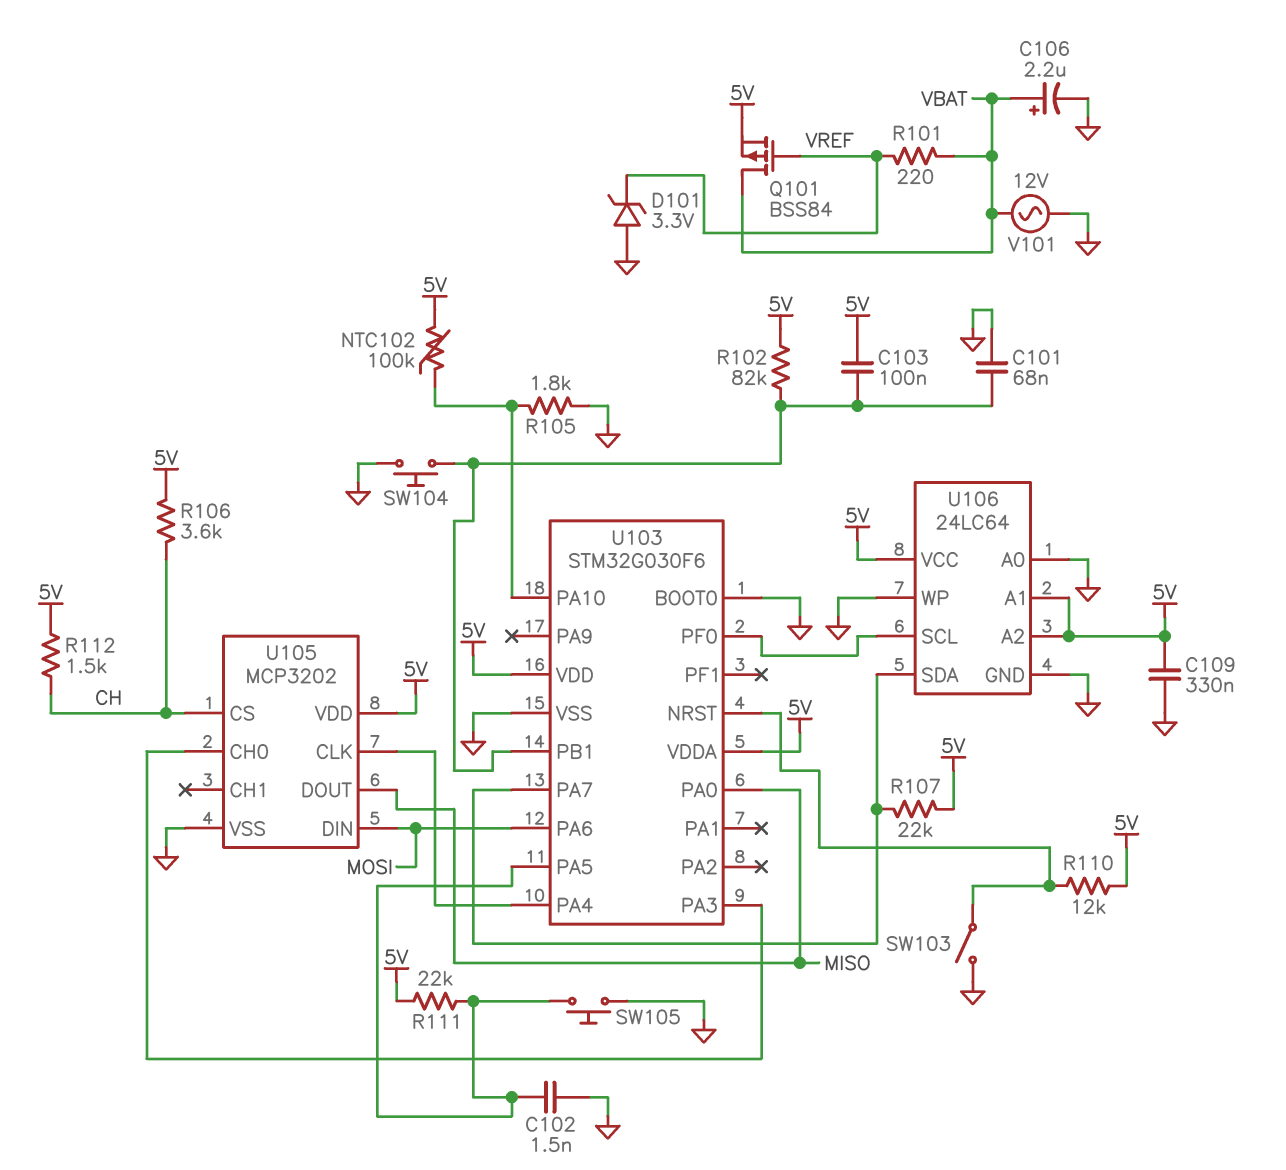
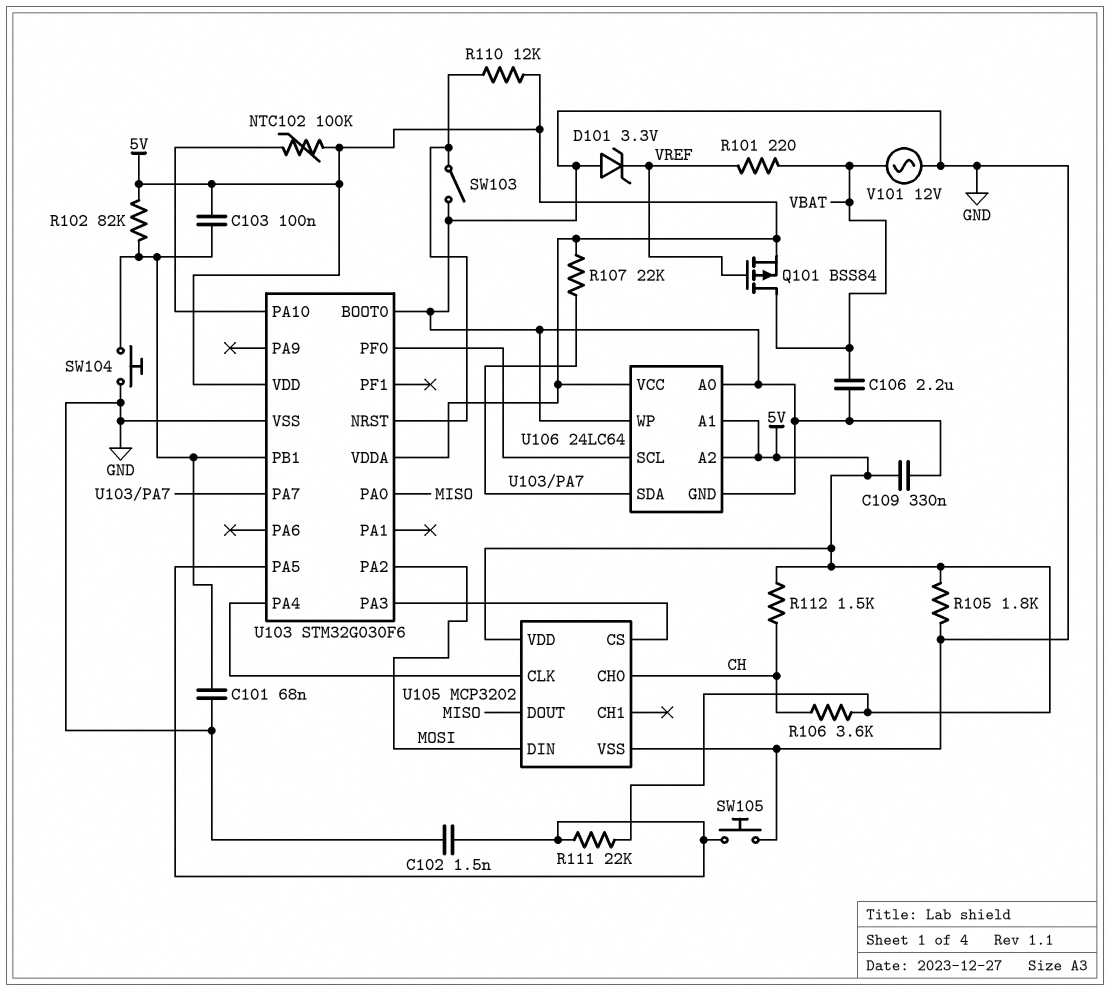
C106: 2.2uF (plus VBAT, minus GND) -> 2.2uF (GND, VBAT)
R105: 1.8k (GND, U103/PA10) -> 1.8k (5V, GND)
U103 pin PA2: none -> MOSI
U103 pin PA6: MOSI -> none
U105 pin CH0: U103/PA3 -> CH
U105 pin CS: CH -> U103/PA3

